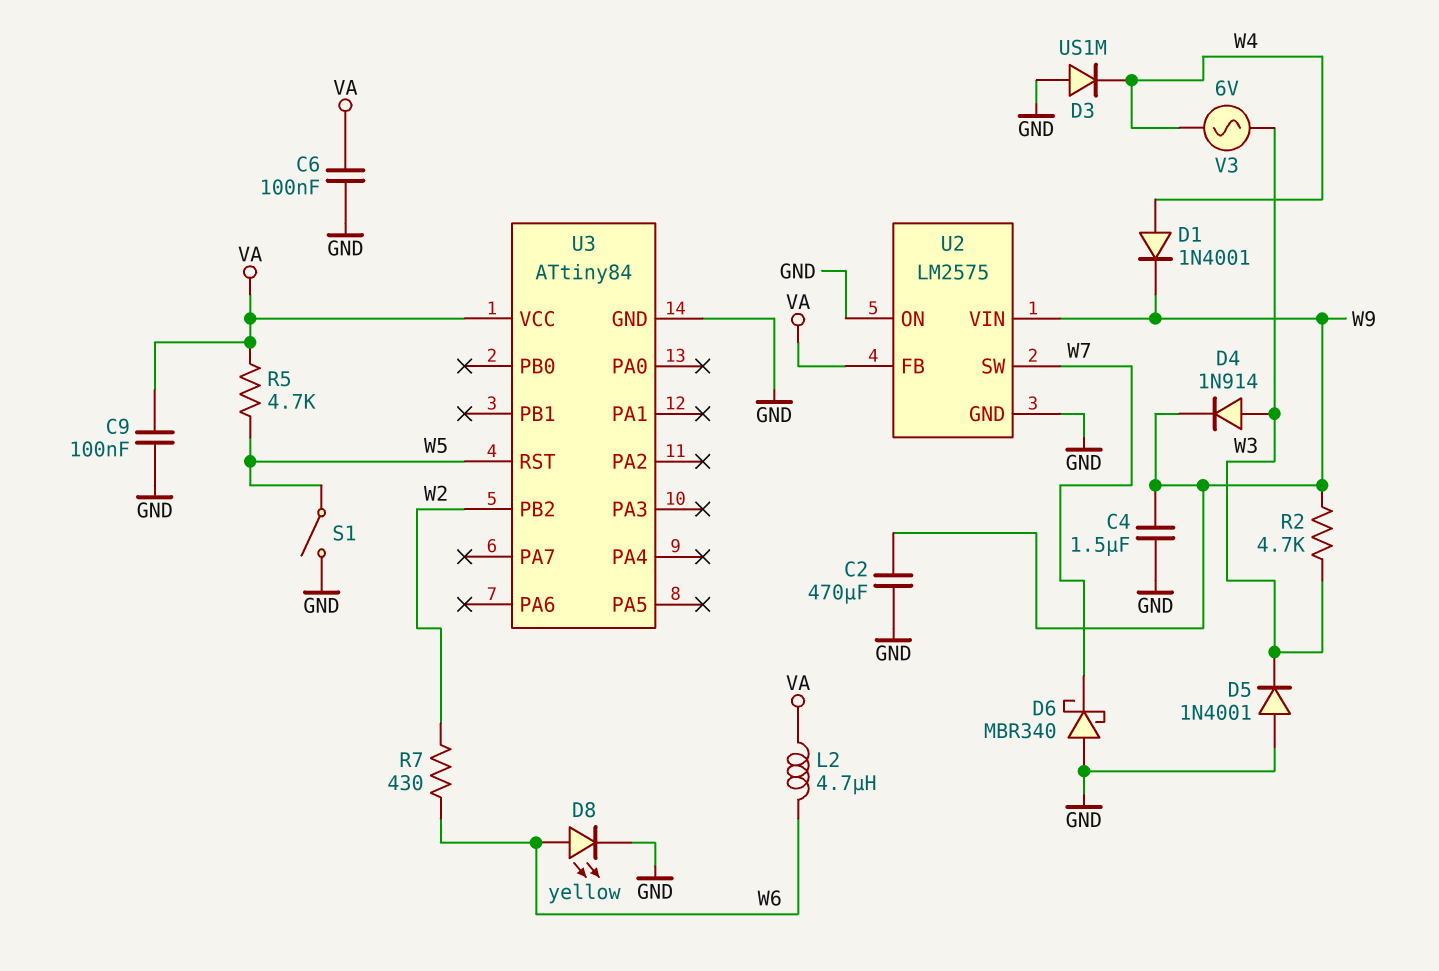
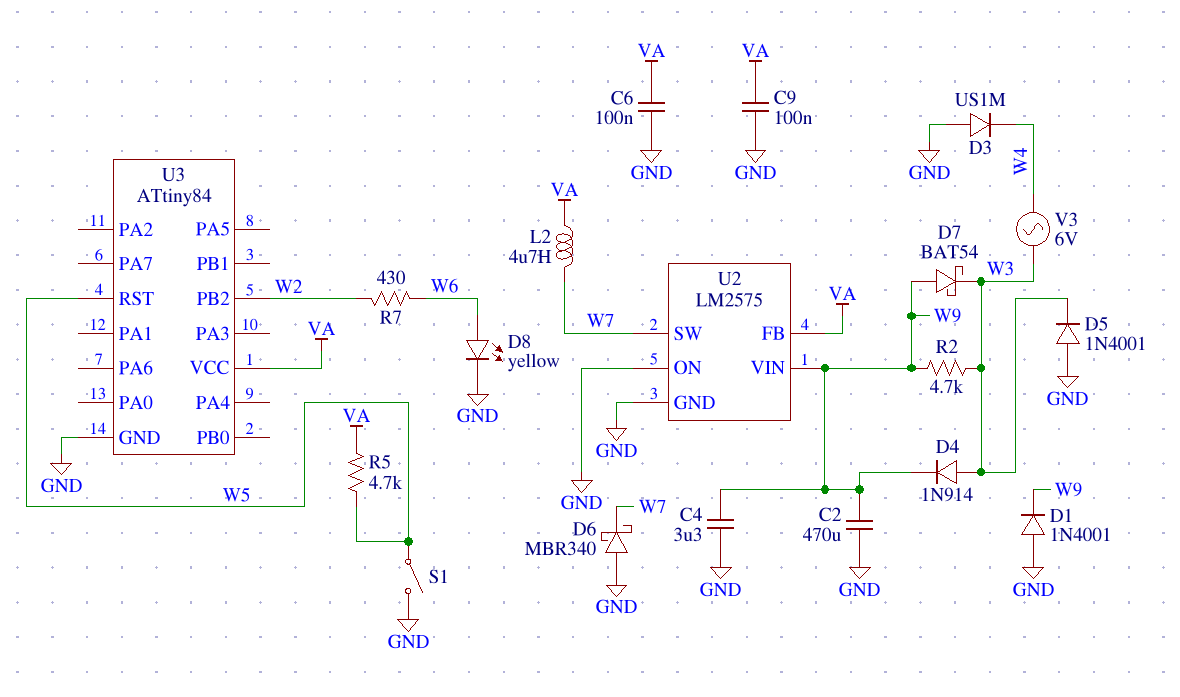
C4: 1.5uF (GND, W9) -> 3.3uF (GND, W9)
D1: diode 1N4001 (A W4, K W9) -> diode 1N4001 (A GND, K W9)
D7: none -> schottky BAT54 (A W9, K W3)
L2: 4.7uH (VA, W6) -> 4.7uH (VA, W7)

